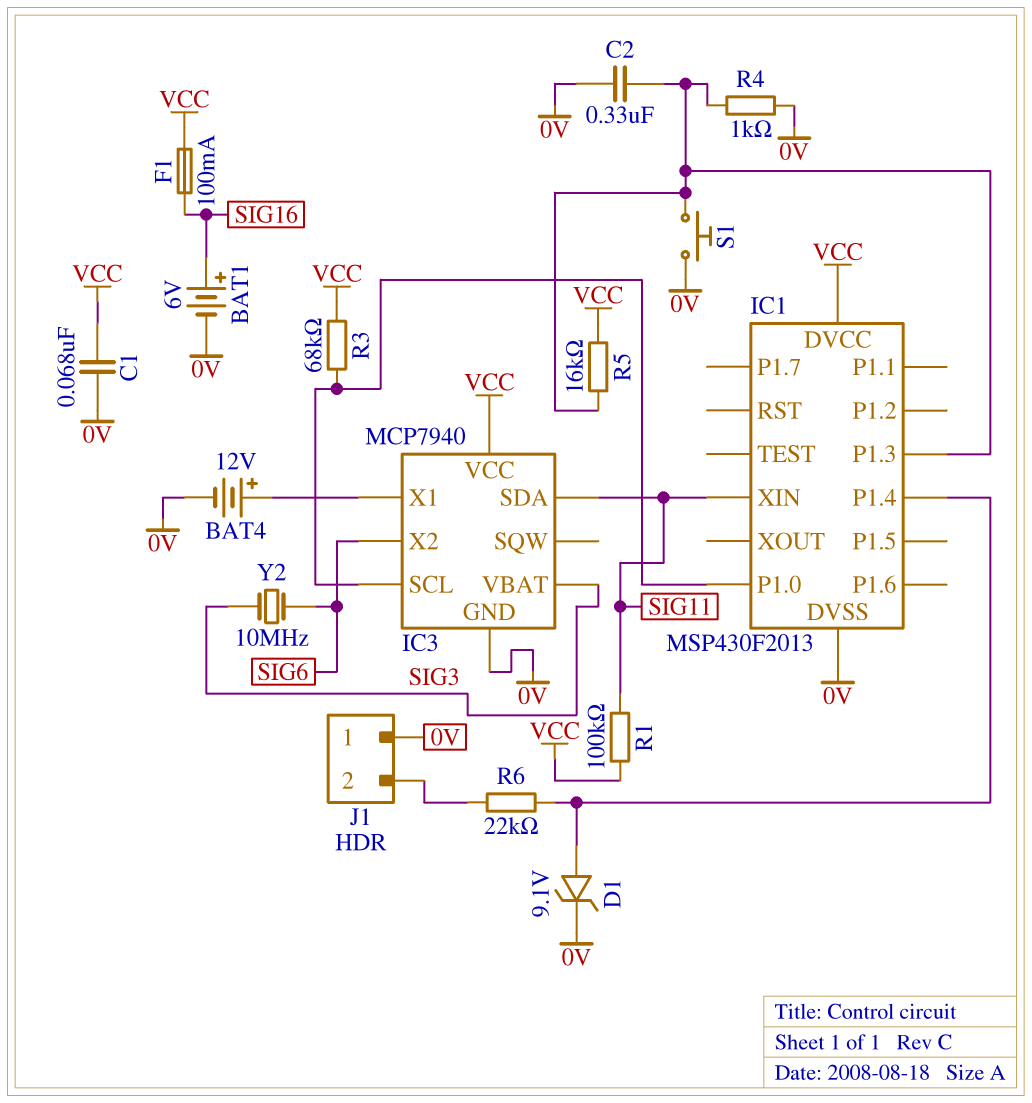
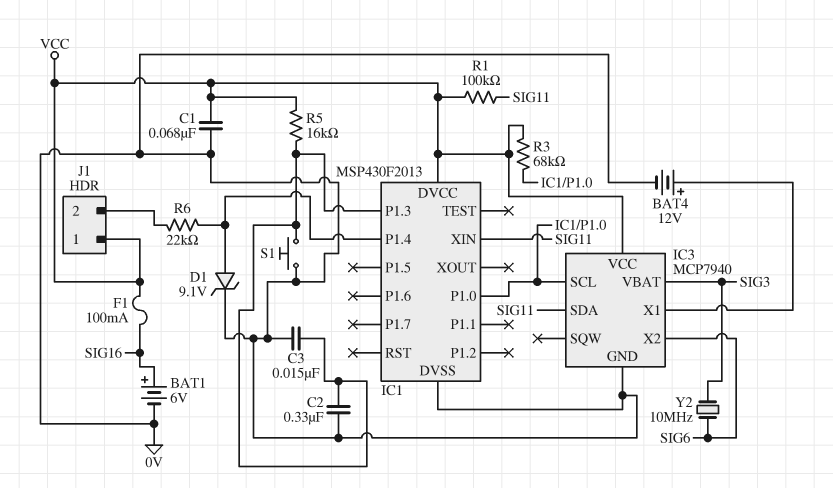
C3: none -> 15nF (0V, IC1/P1.3)
J1 pin 1: 0V -> VCC
R4: 1k (0V, IC1/P1.3) -> none

